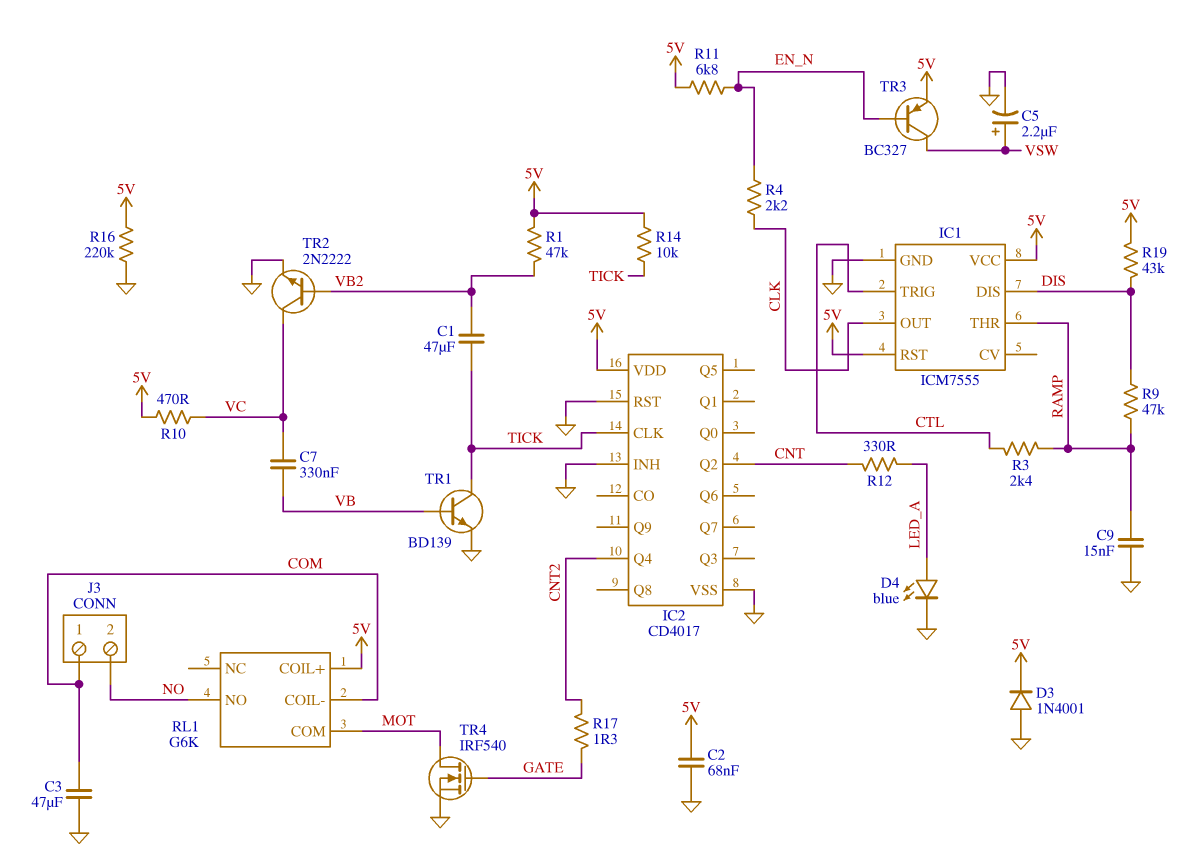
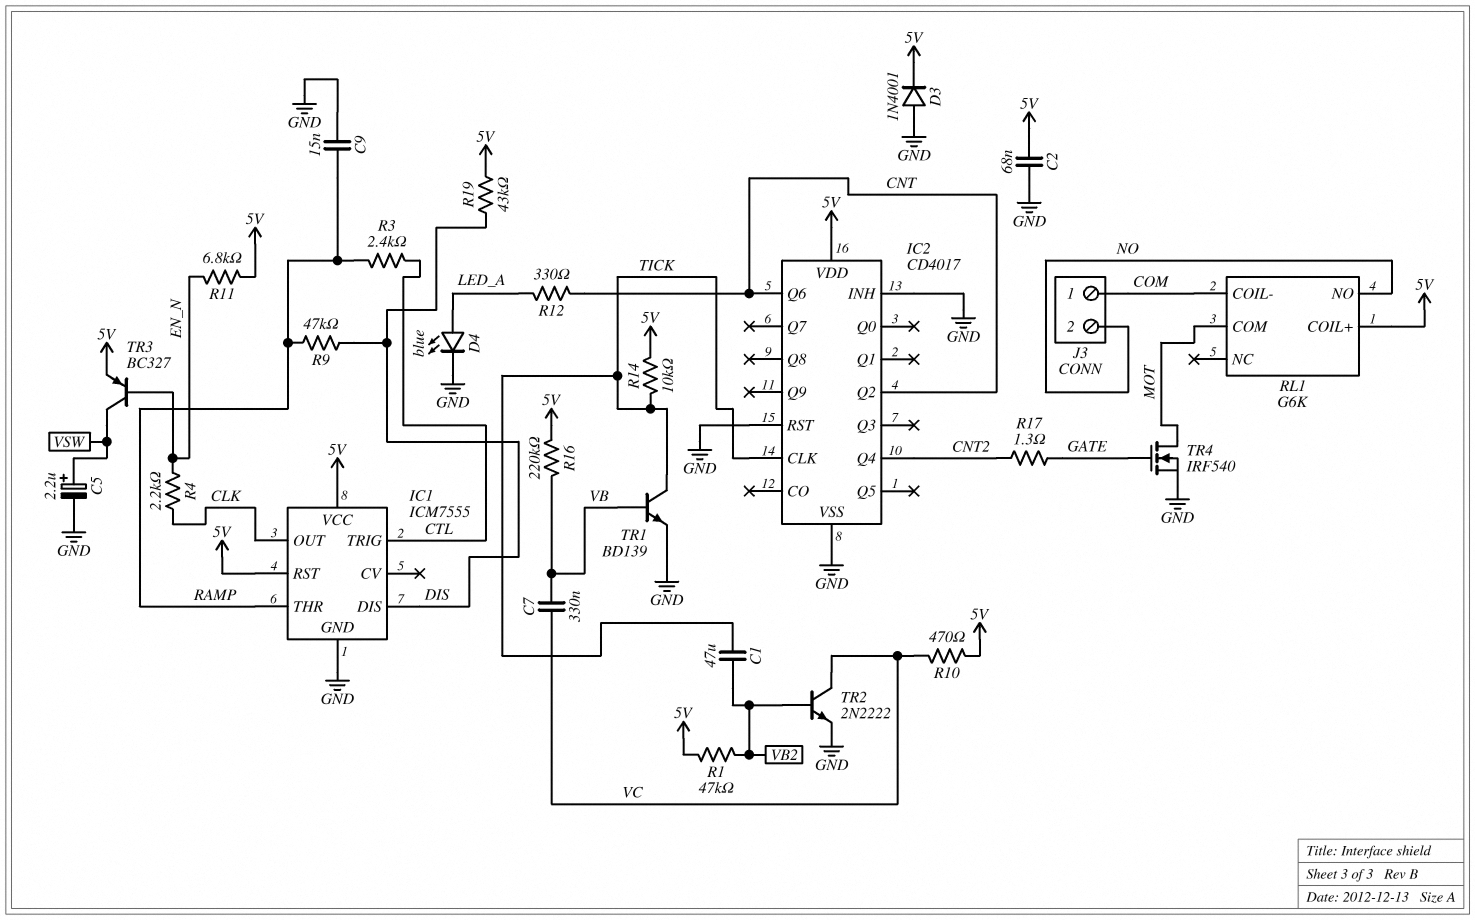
C3: 47uF (COM, GND) -> none
IC2 pin Q6: none -> CNT
R16: 220k (5V, GND) -> 220k (5V, VB)

